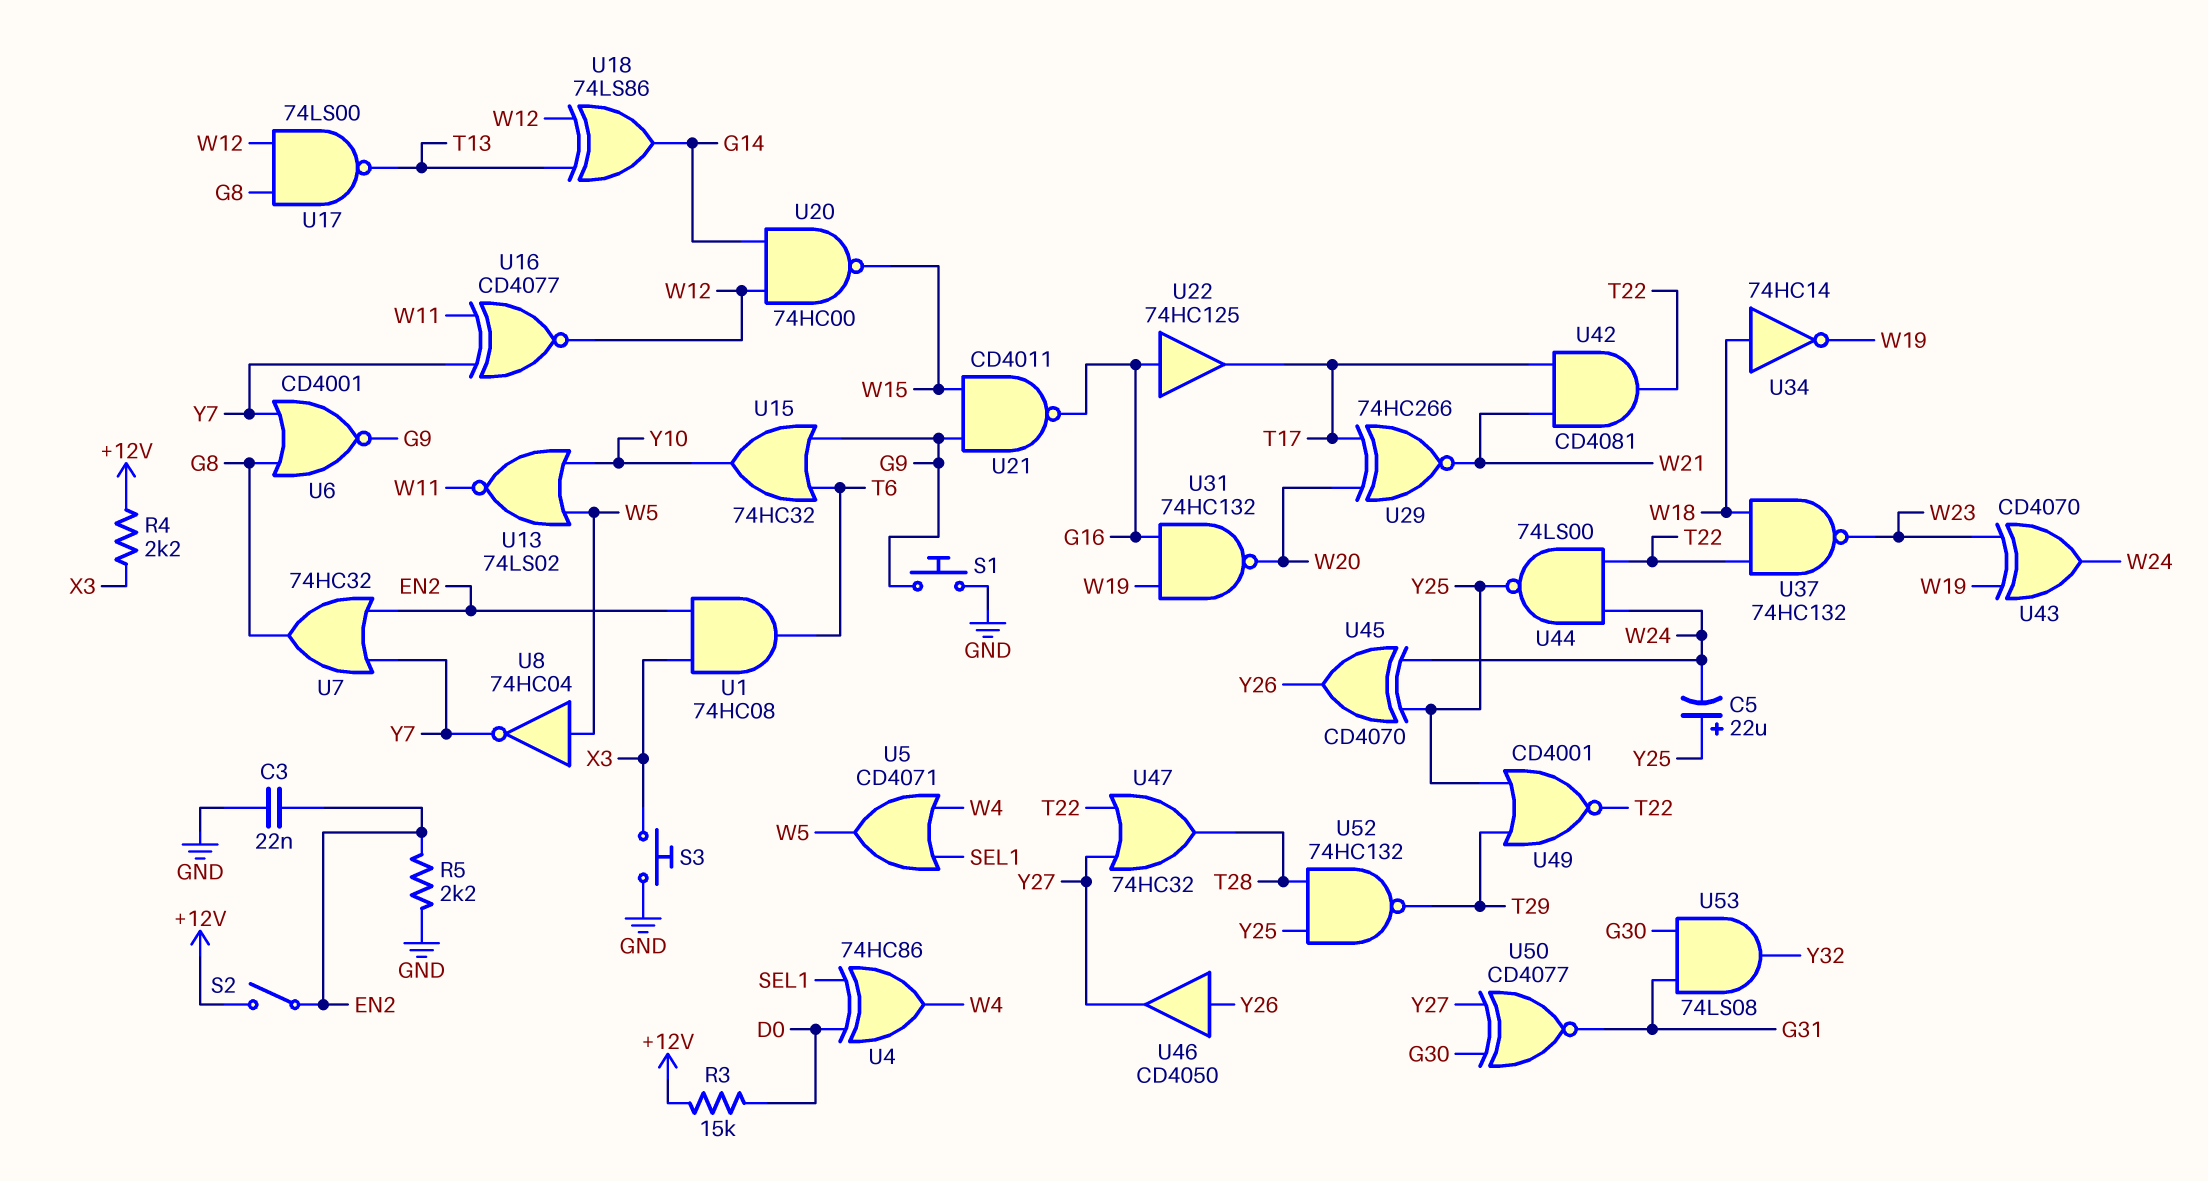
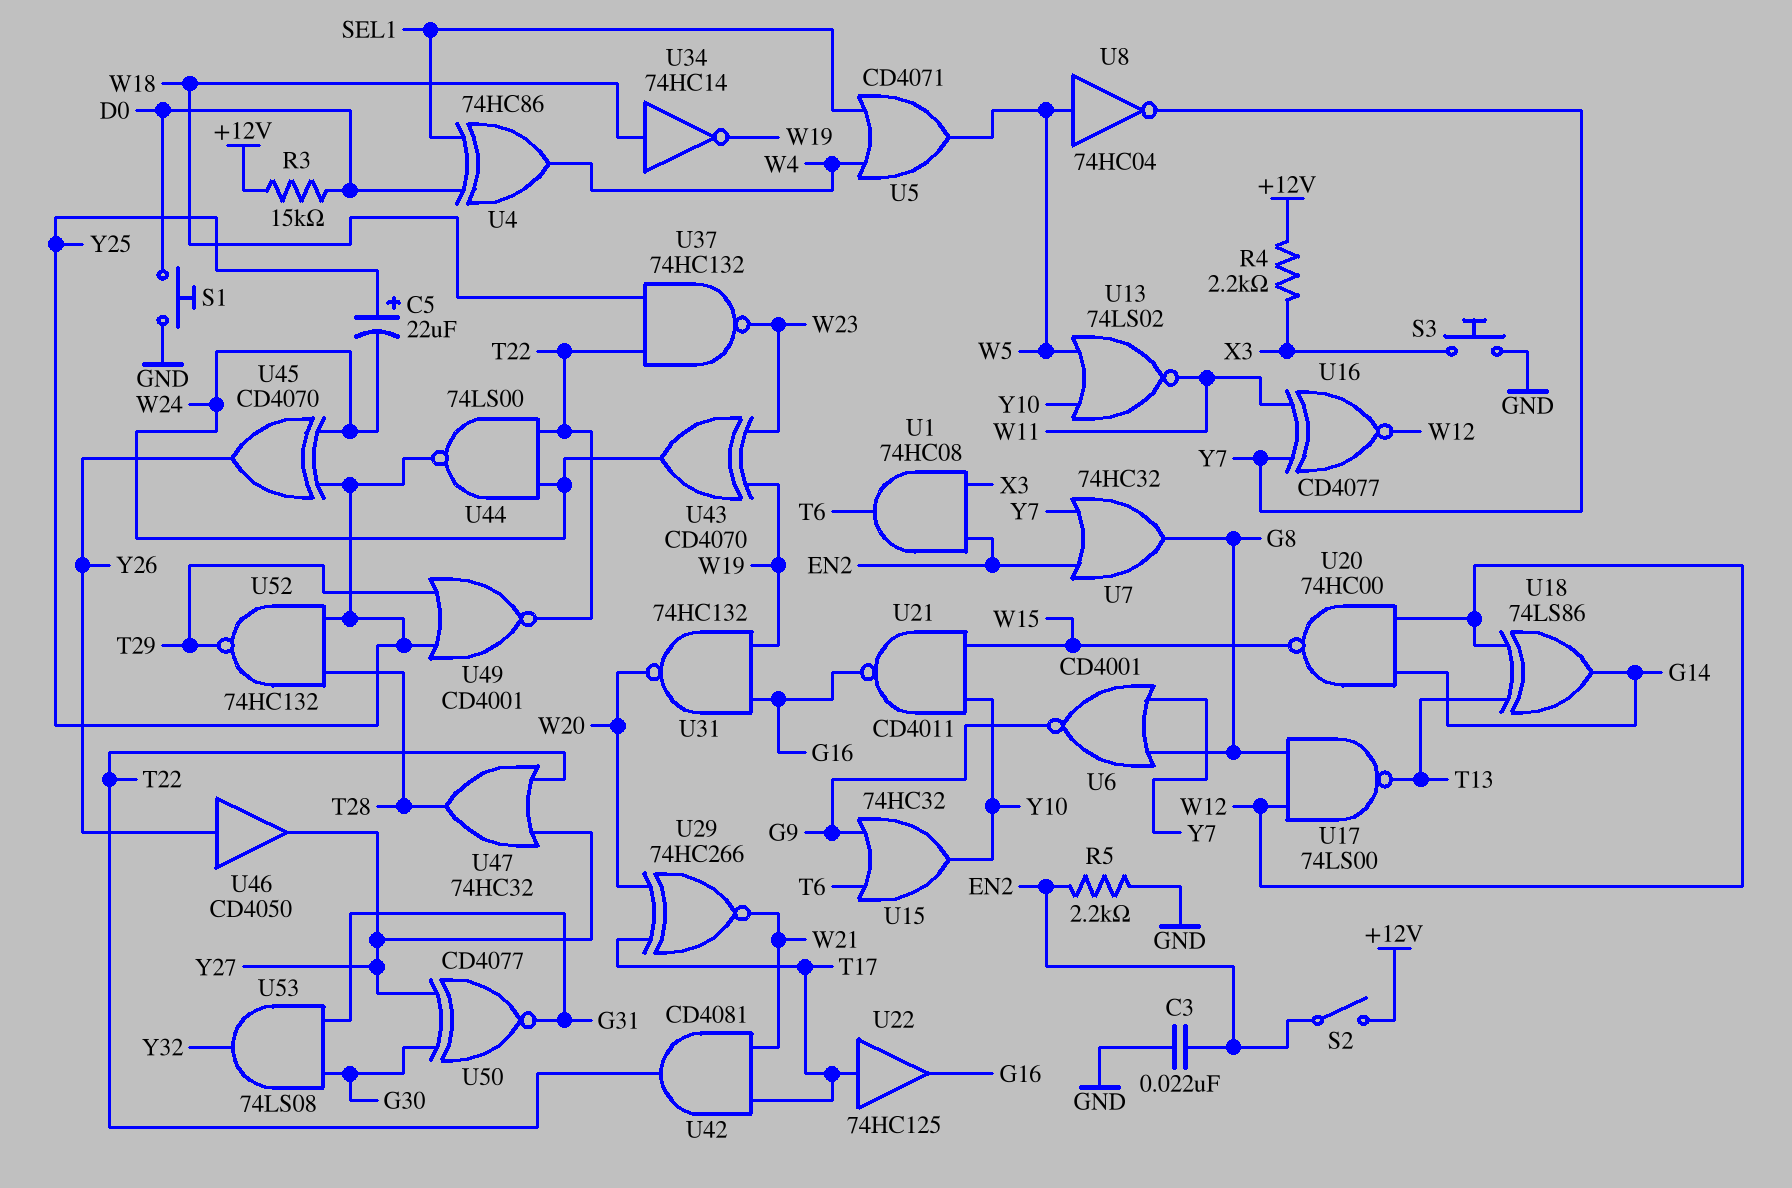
S1: button (G9, GND) -> button (D0, GND)
U21: NAND CD4011 (in G9, in W15, out G16) -> NAND CD4011 (in W15, in Y10, out G16)
U22: buffer 74HC125 (in G16, out T17) -> buffer 74HC125 (in T17, out G16)

